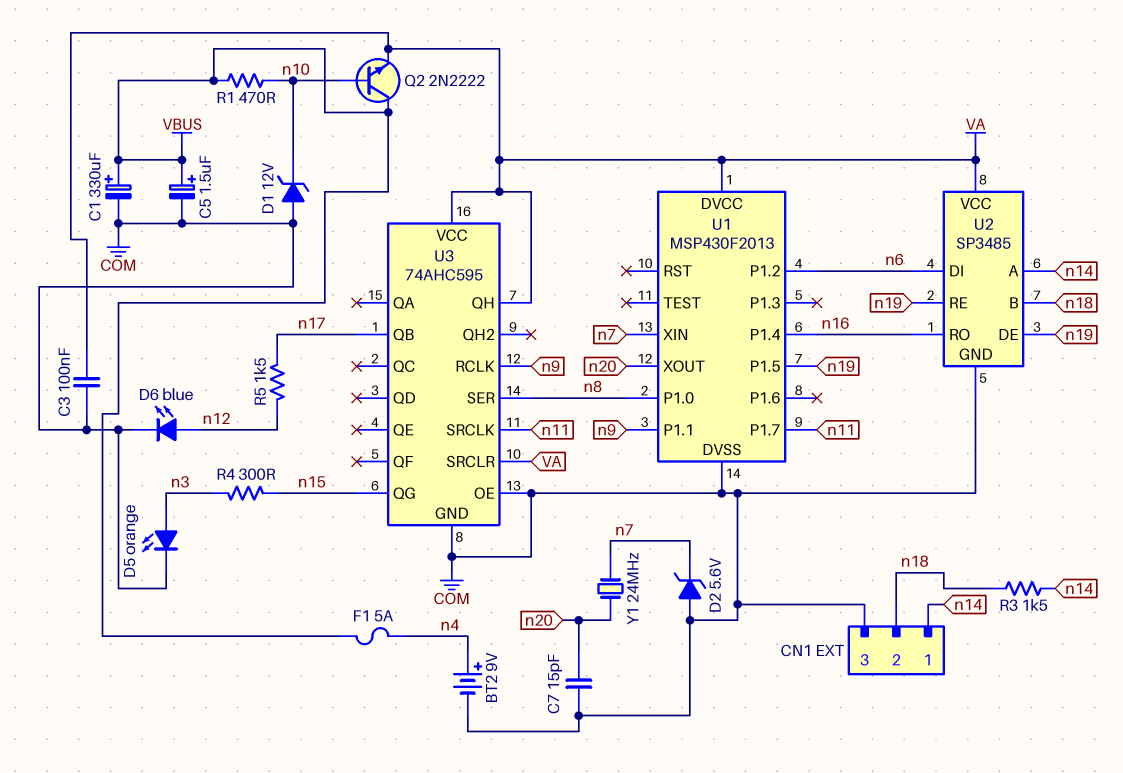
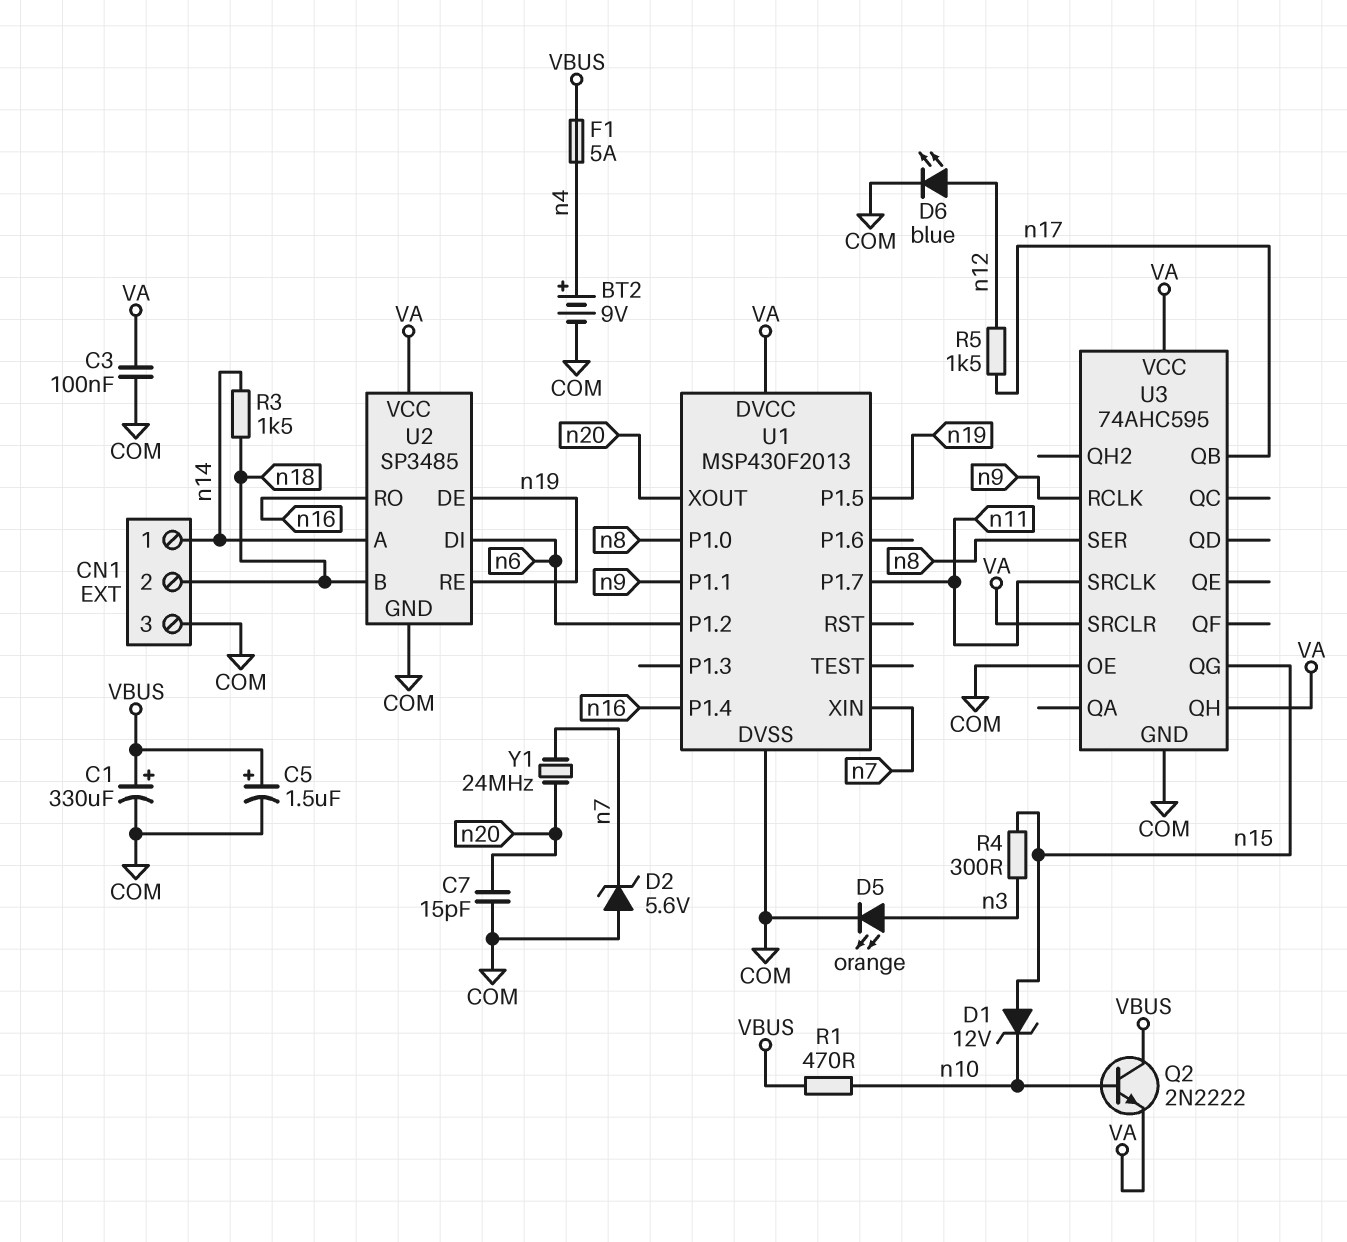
D1: zener 12V (A COM, K n10) -> zener 12V (A n15, K n10)

